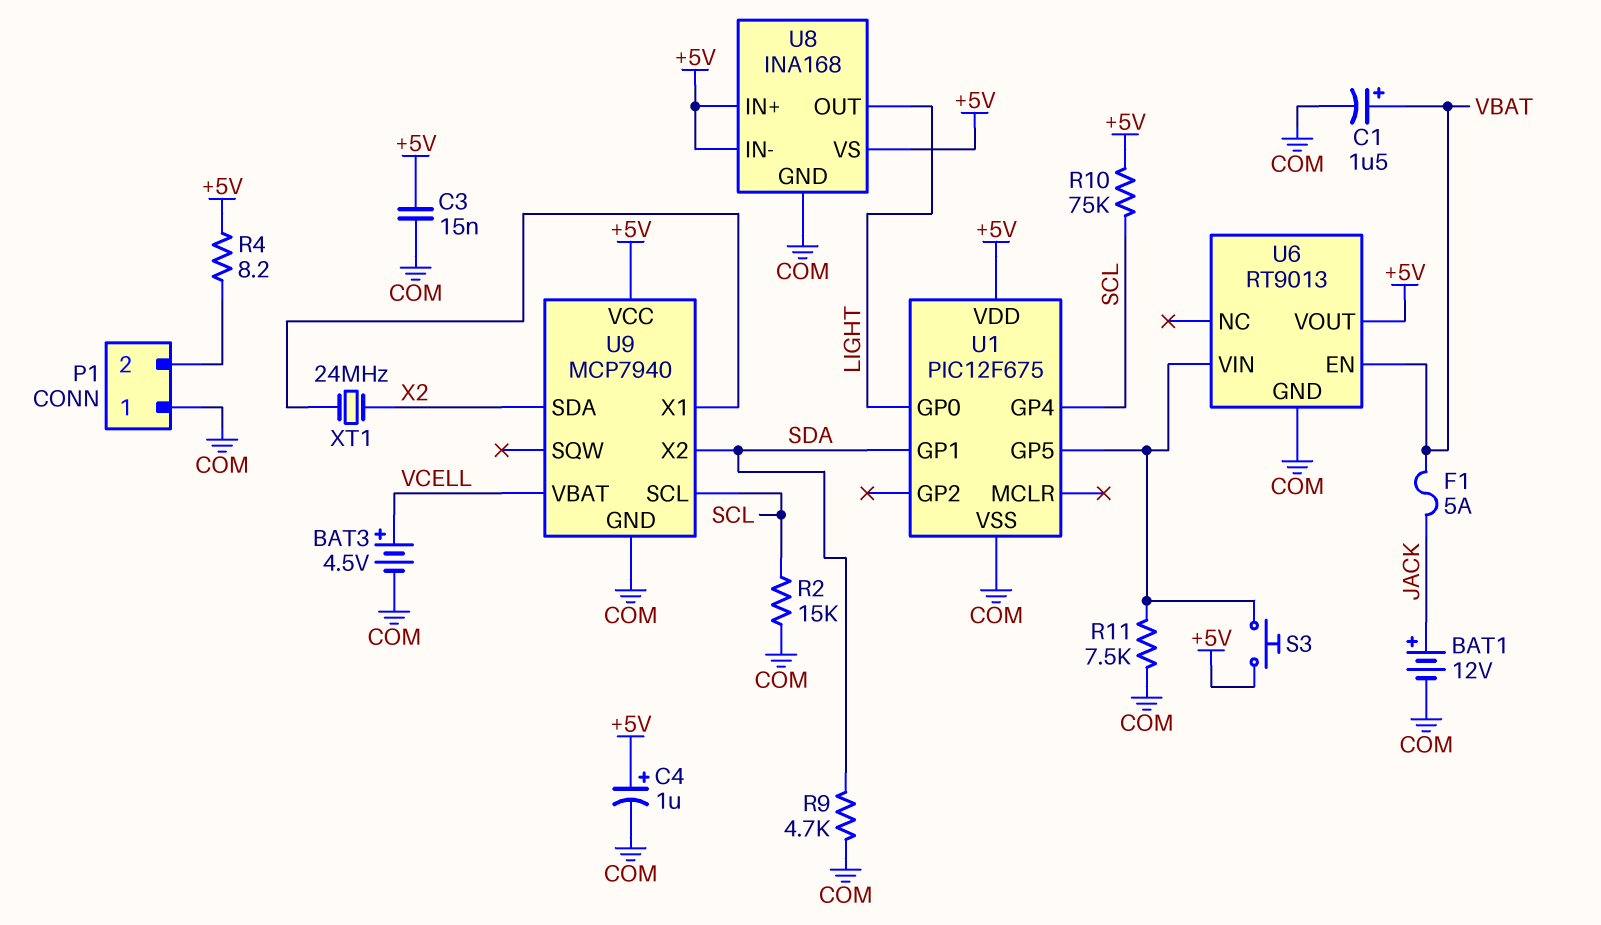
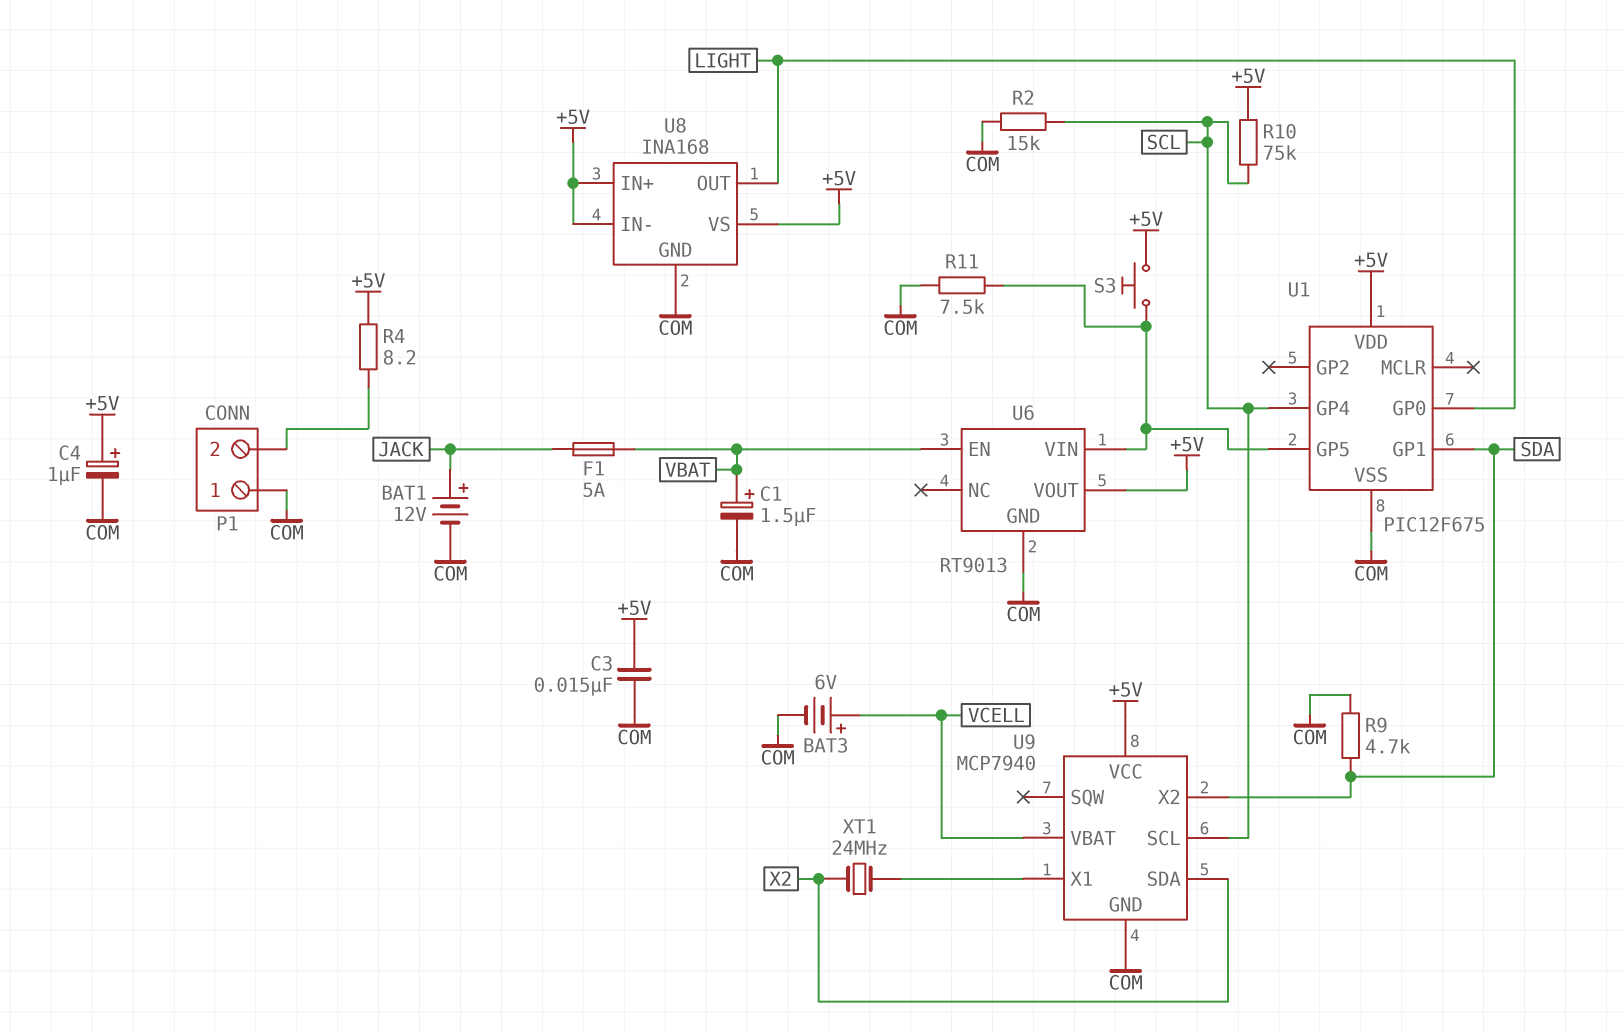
BAT3: 4.5V (plus VCELL, minus COM) -> 6V (plus VCELL, minus COM)

